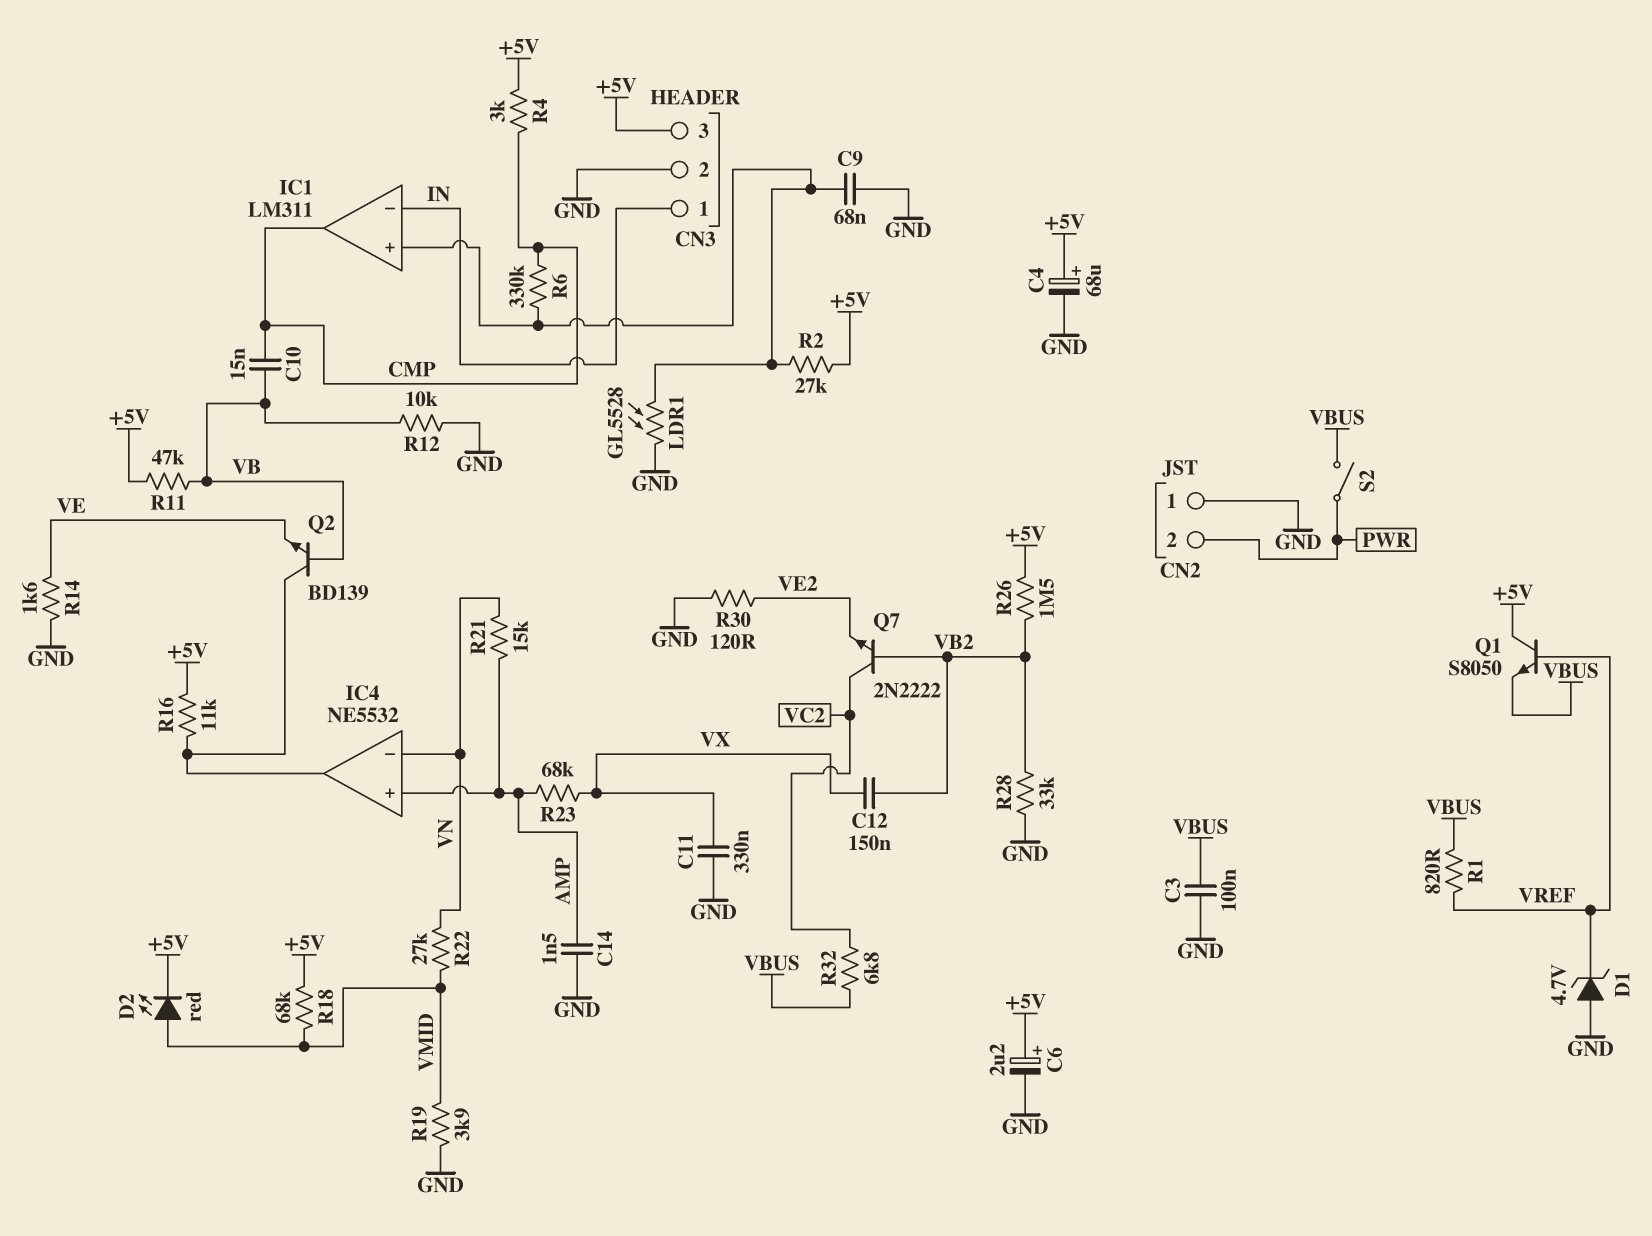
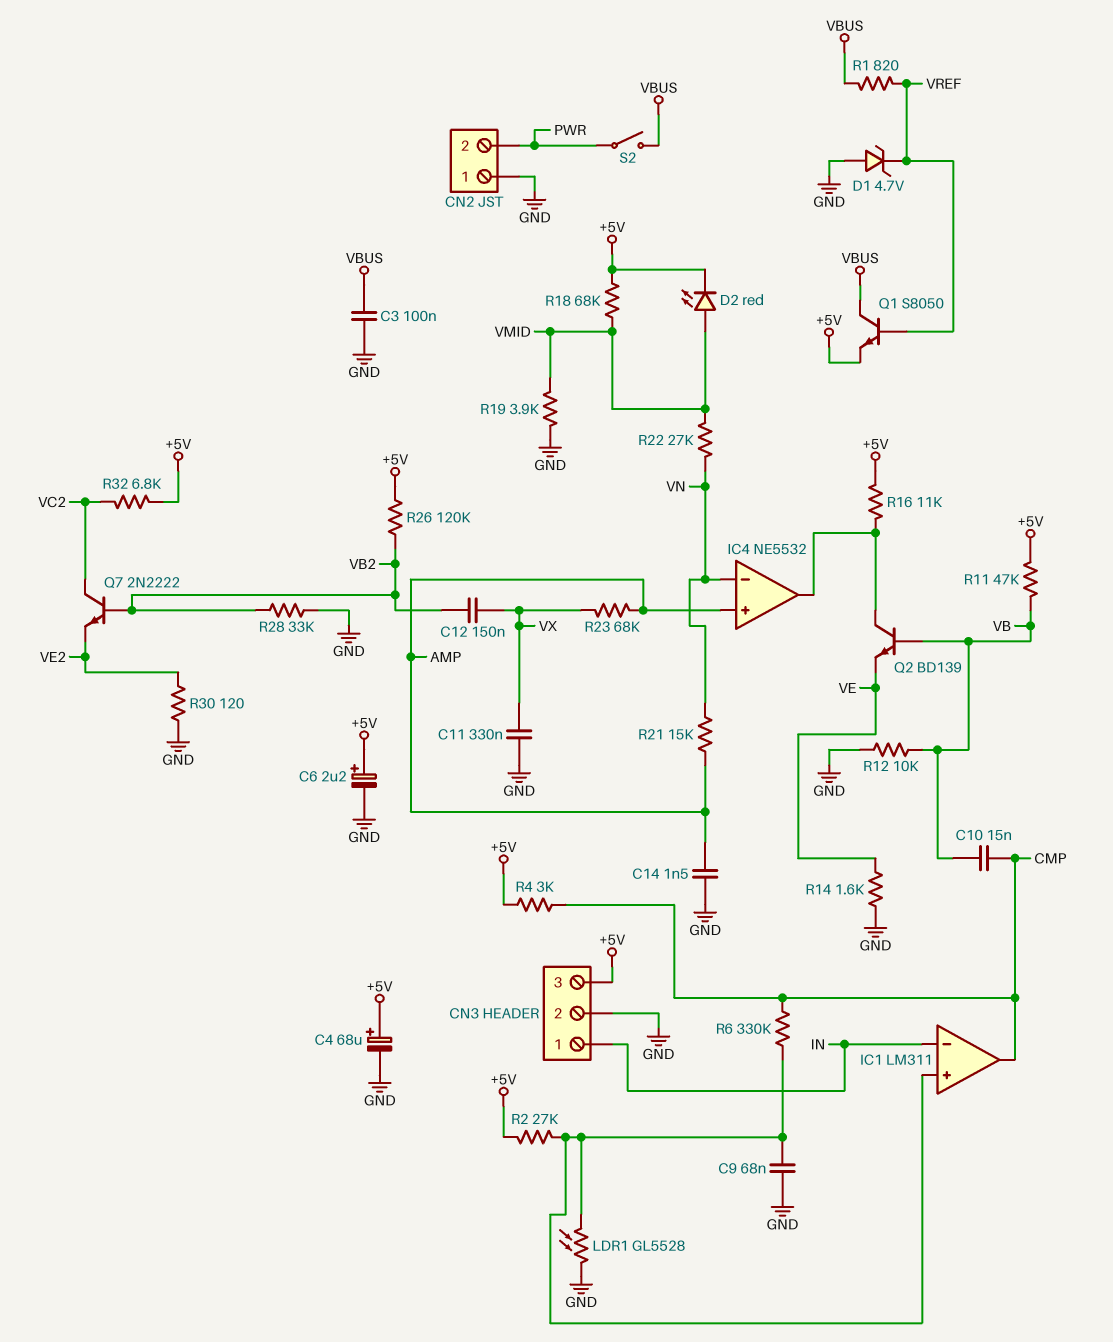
Q1: NPN S8050 (B VREF, C +5V, E VBUS) -> NPN S8050 (B VREF, C VBUS, E +5V)
R26: 1.5M (+5V, VB2) -> 120k (+5V, VB2)
R32: 6.8k (VBUS, VC2) -> 6.8k (+5V, VC2)

